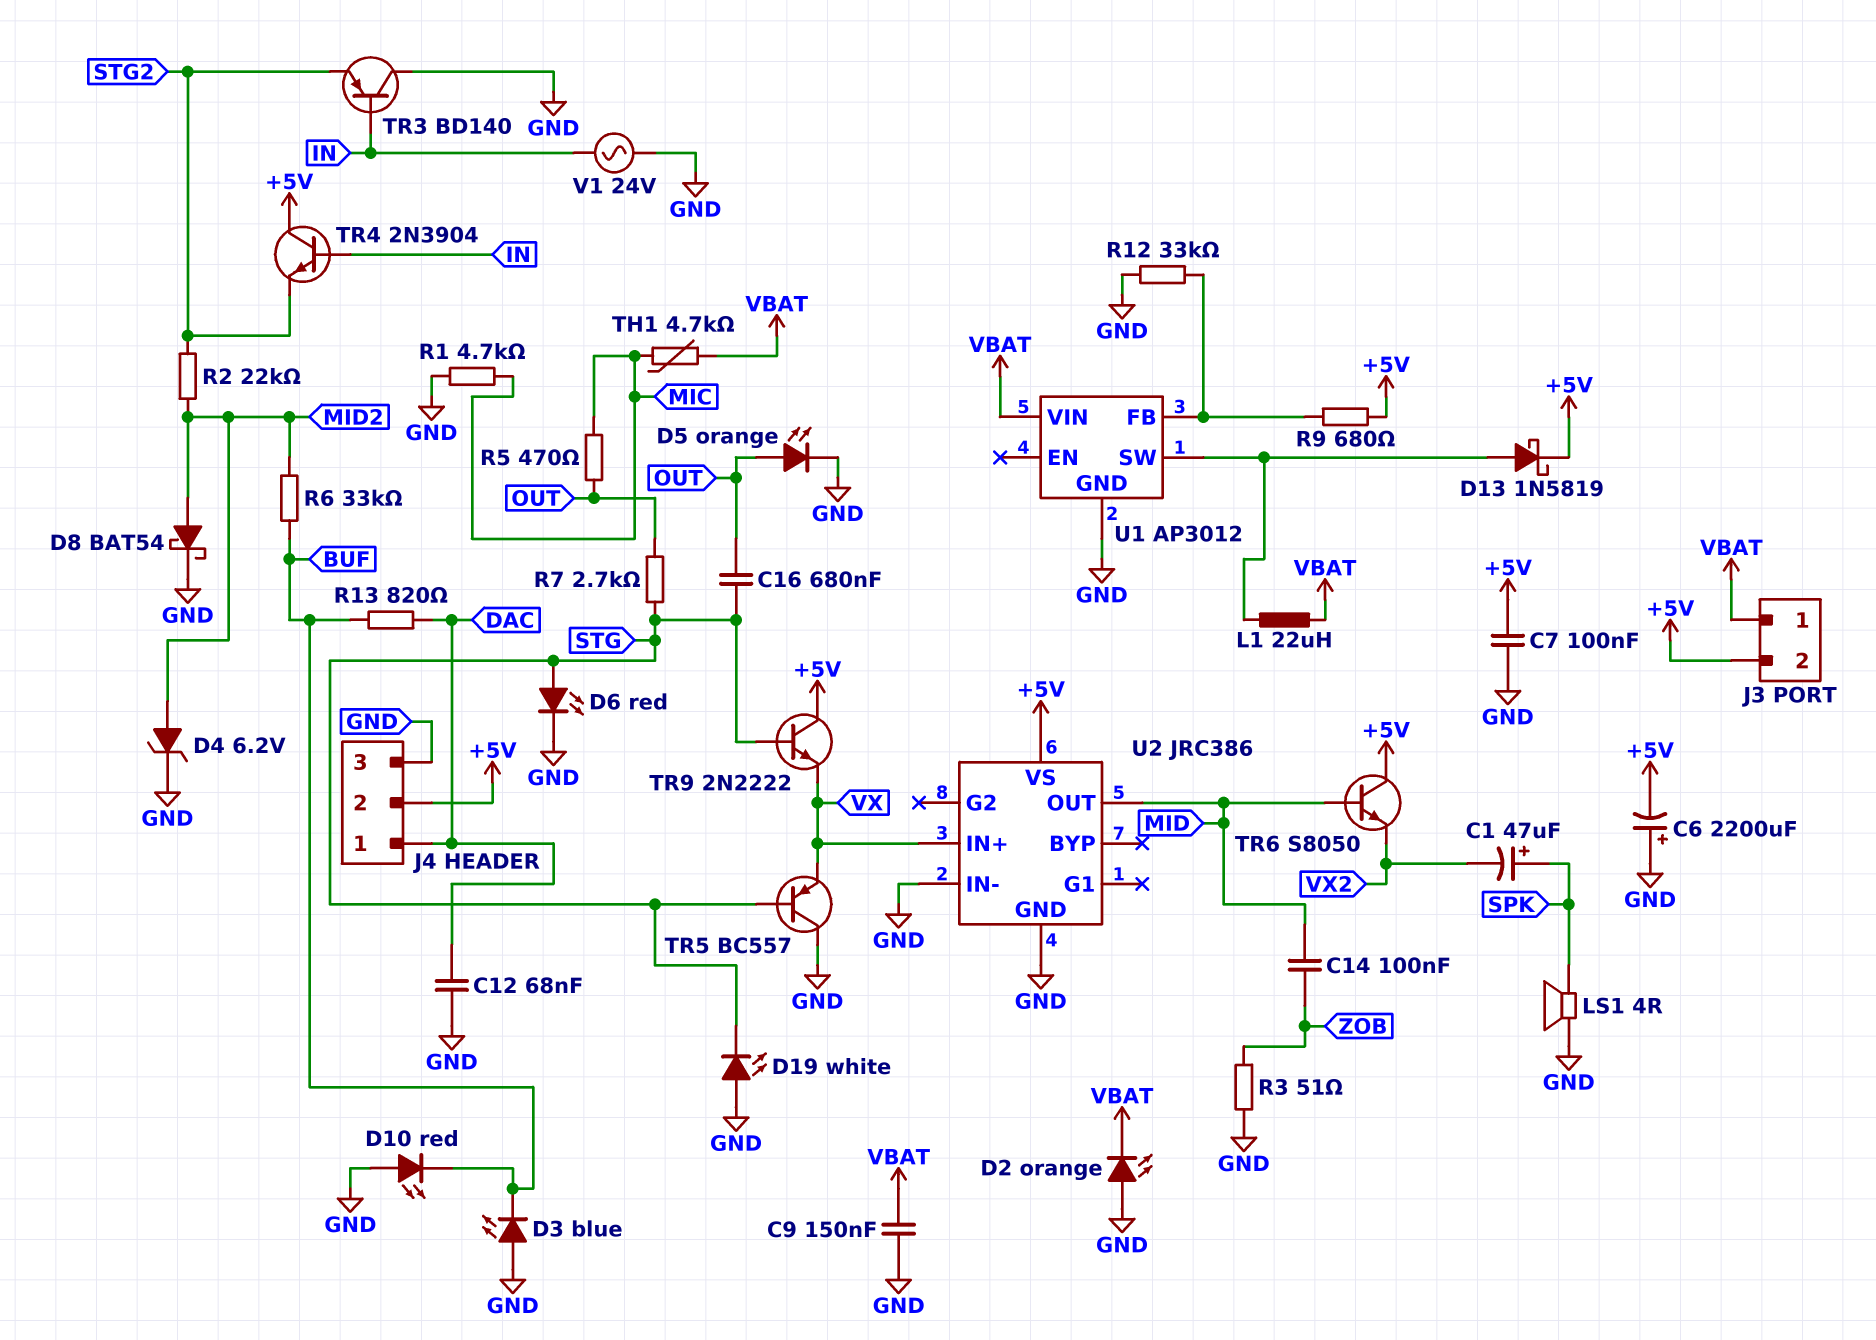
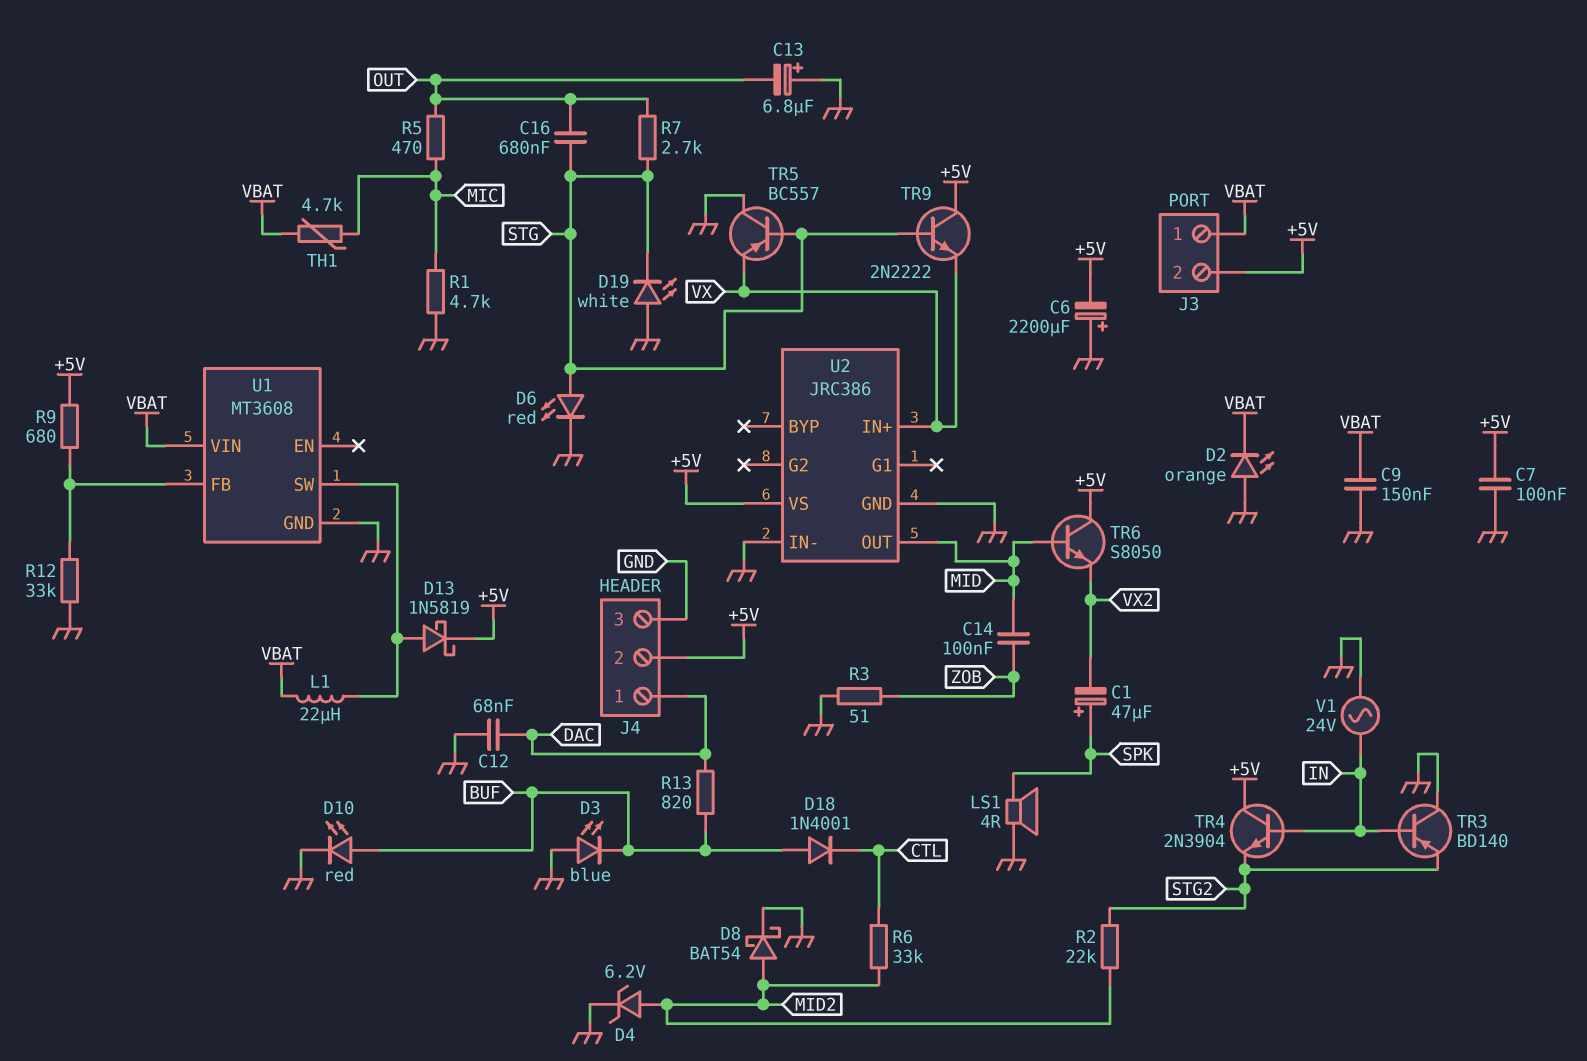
C13: none -> 6.8uF (plus GND, minus OUT)
D5: LED orange (A OUT, K GND) -> none
D10: LED red (A GND, K BUF) -> LED red (A BUF, K GND)
D18: none -> diode 1N4001 (A BUF, K CTL)
R6: 33k (BUF, MID2) -> 33k (CTL, MID2)
U1: AP3012 -> MT3608

